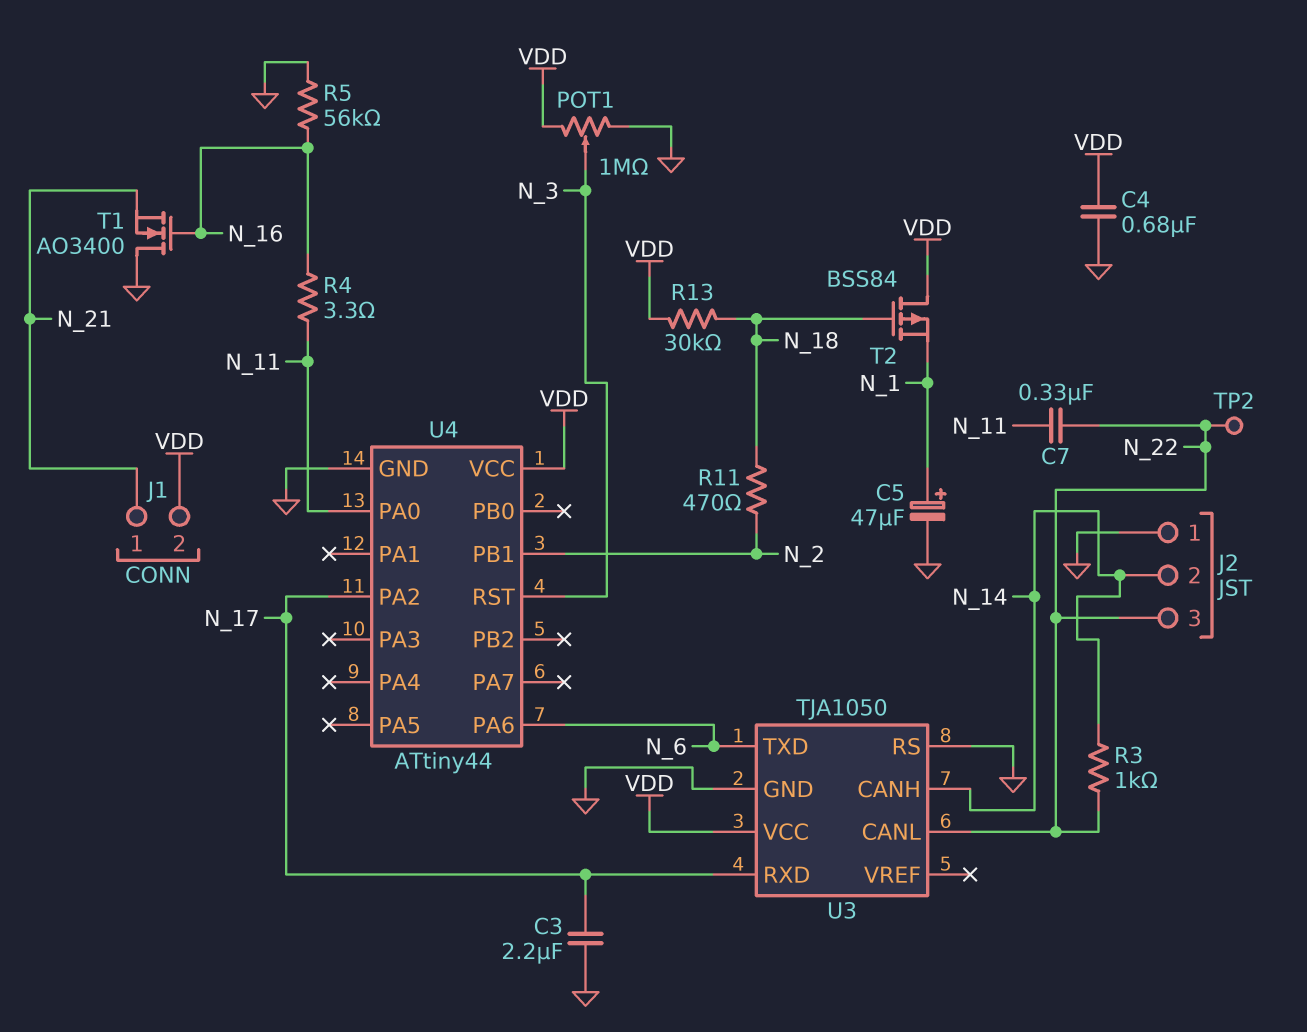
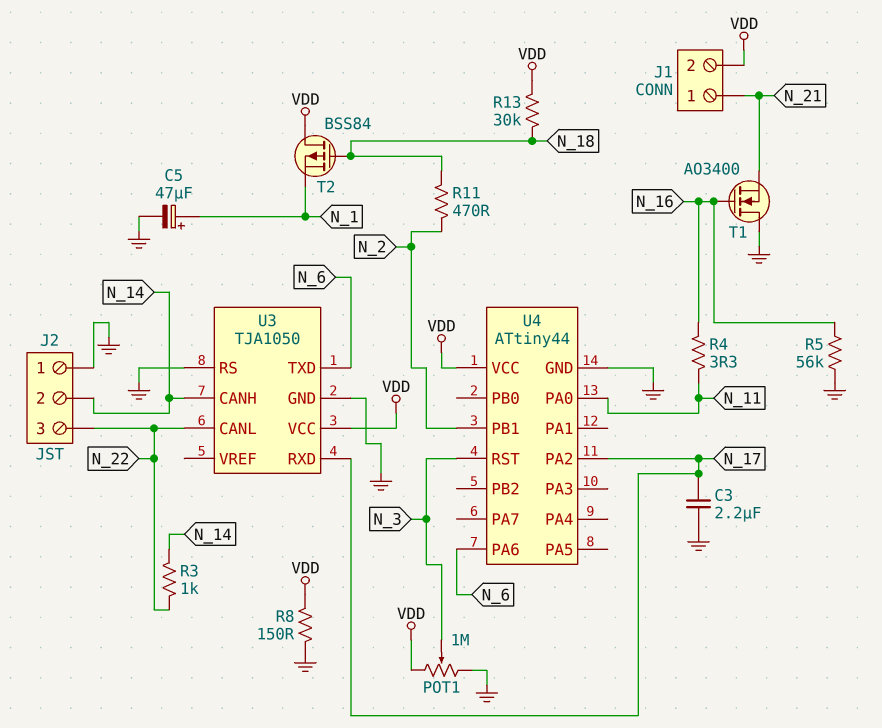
C4: 680nF (GND, VDD) -> none
C7: 330nF (N_11, N_22) -> none
R8: none -> 150 (GND, VDD)
TP2: test point (N_22) -> none

